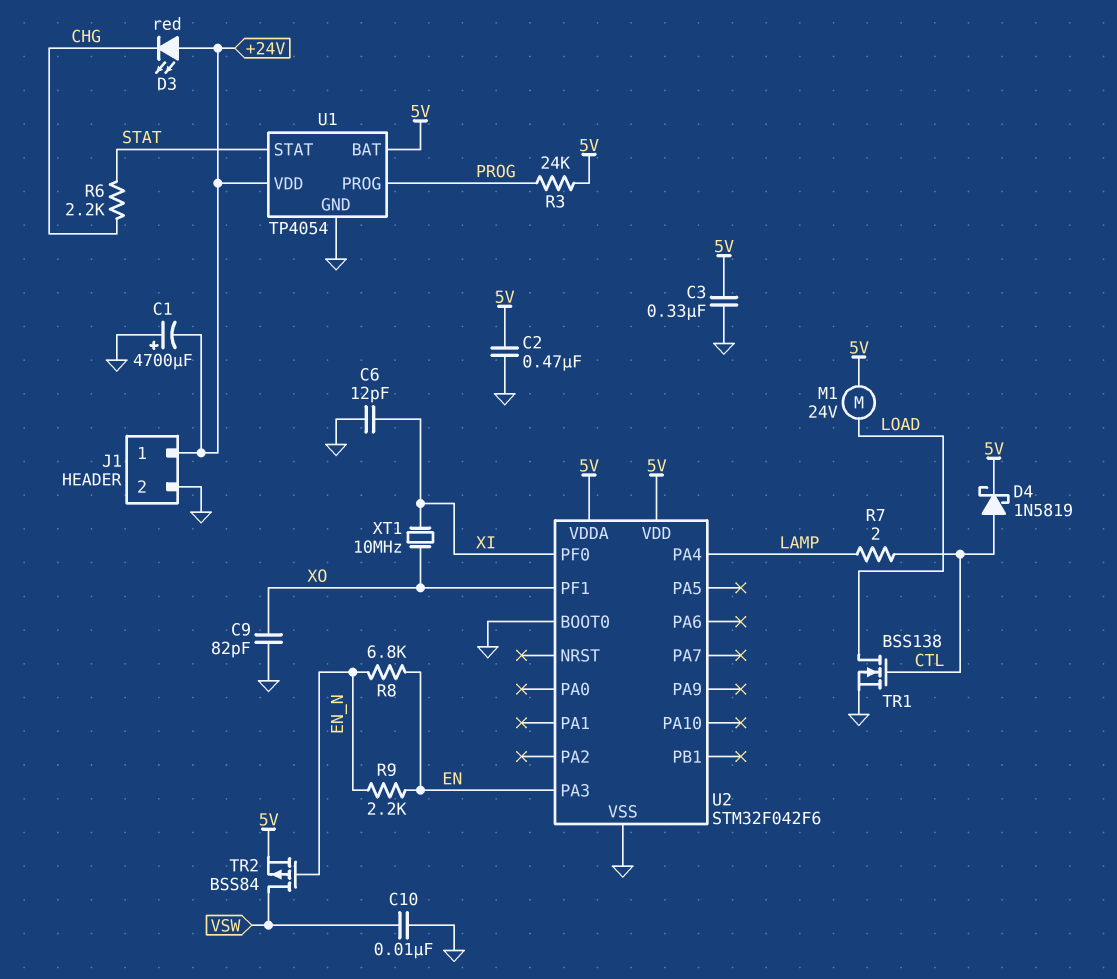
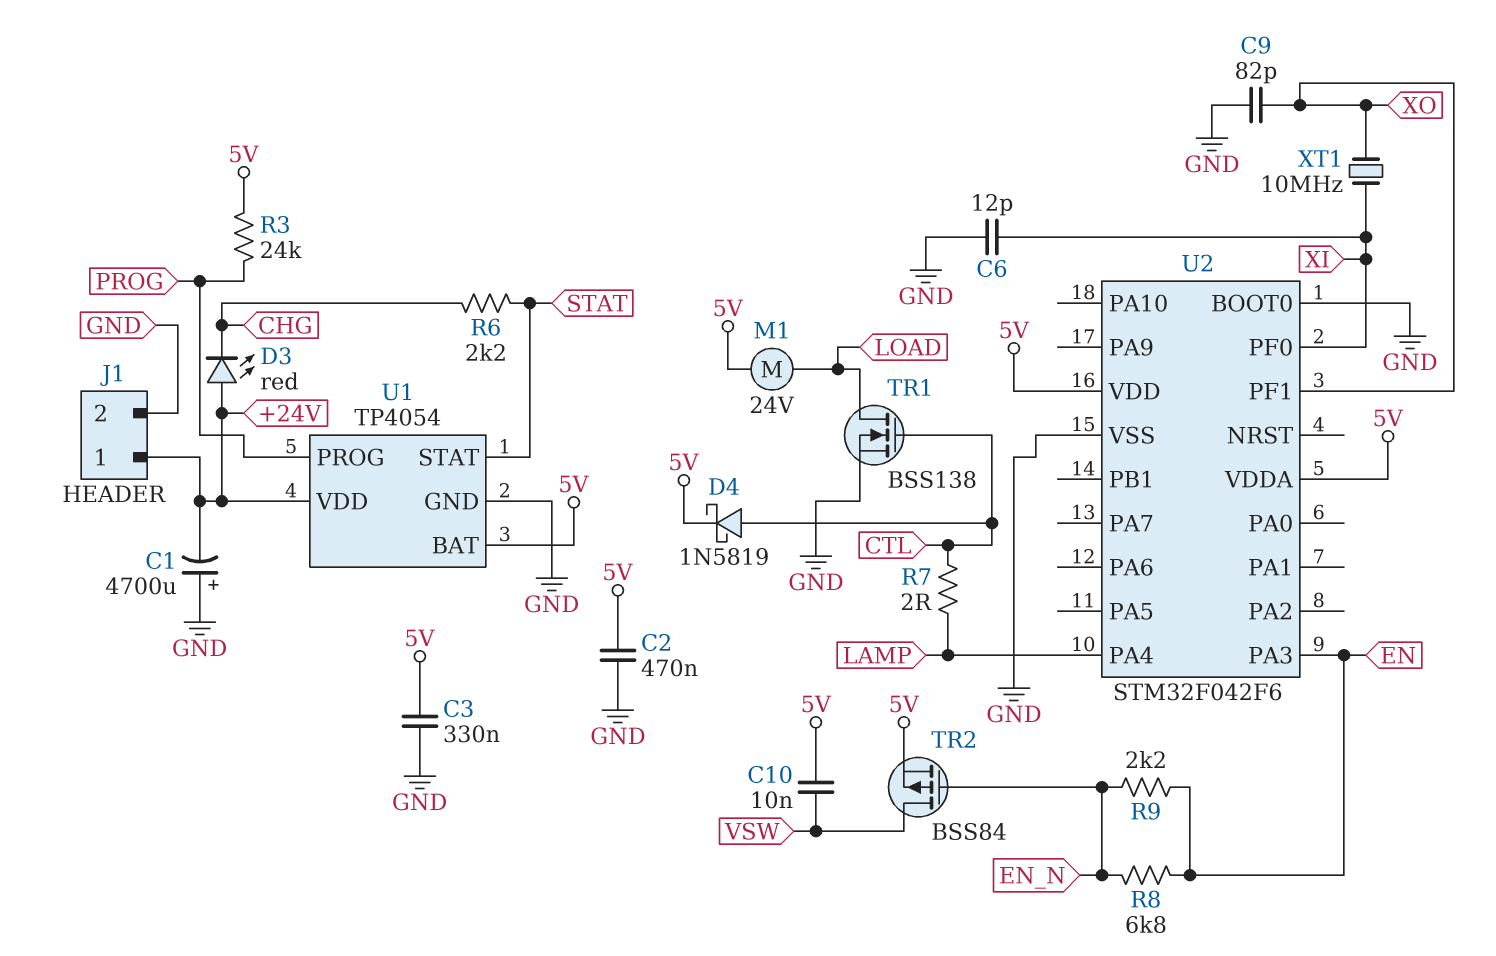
C10: 10nF (GND, VSW) -> 10nF (5V, VSW)

